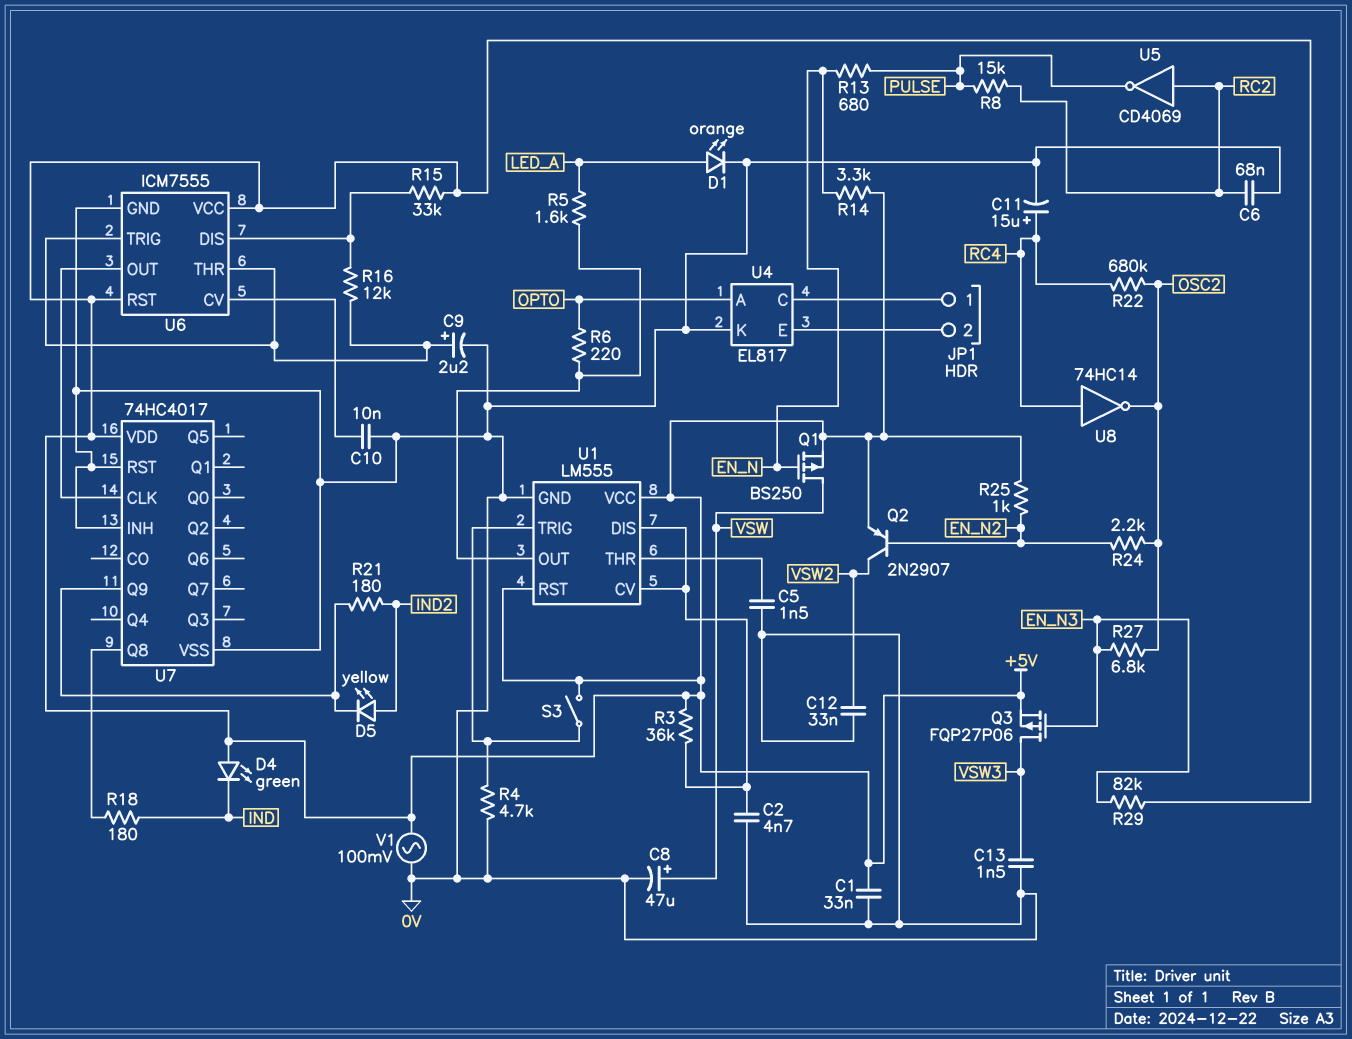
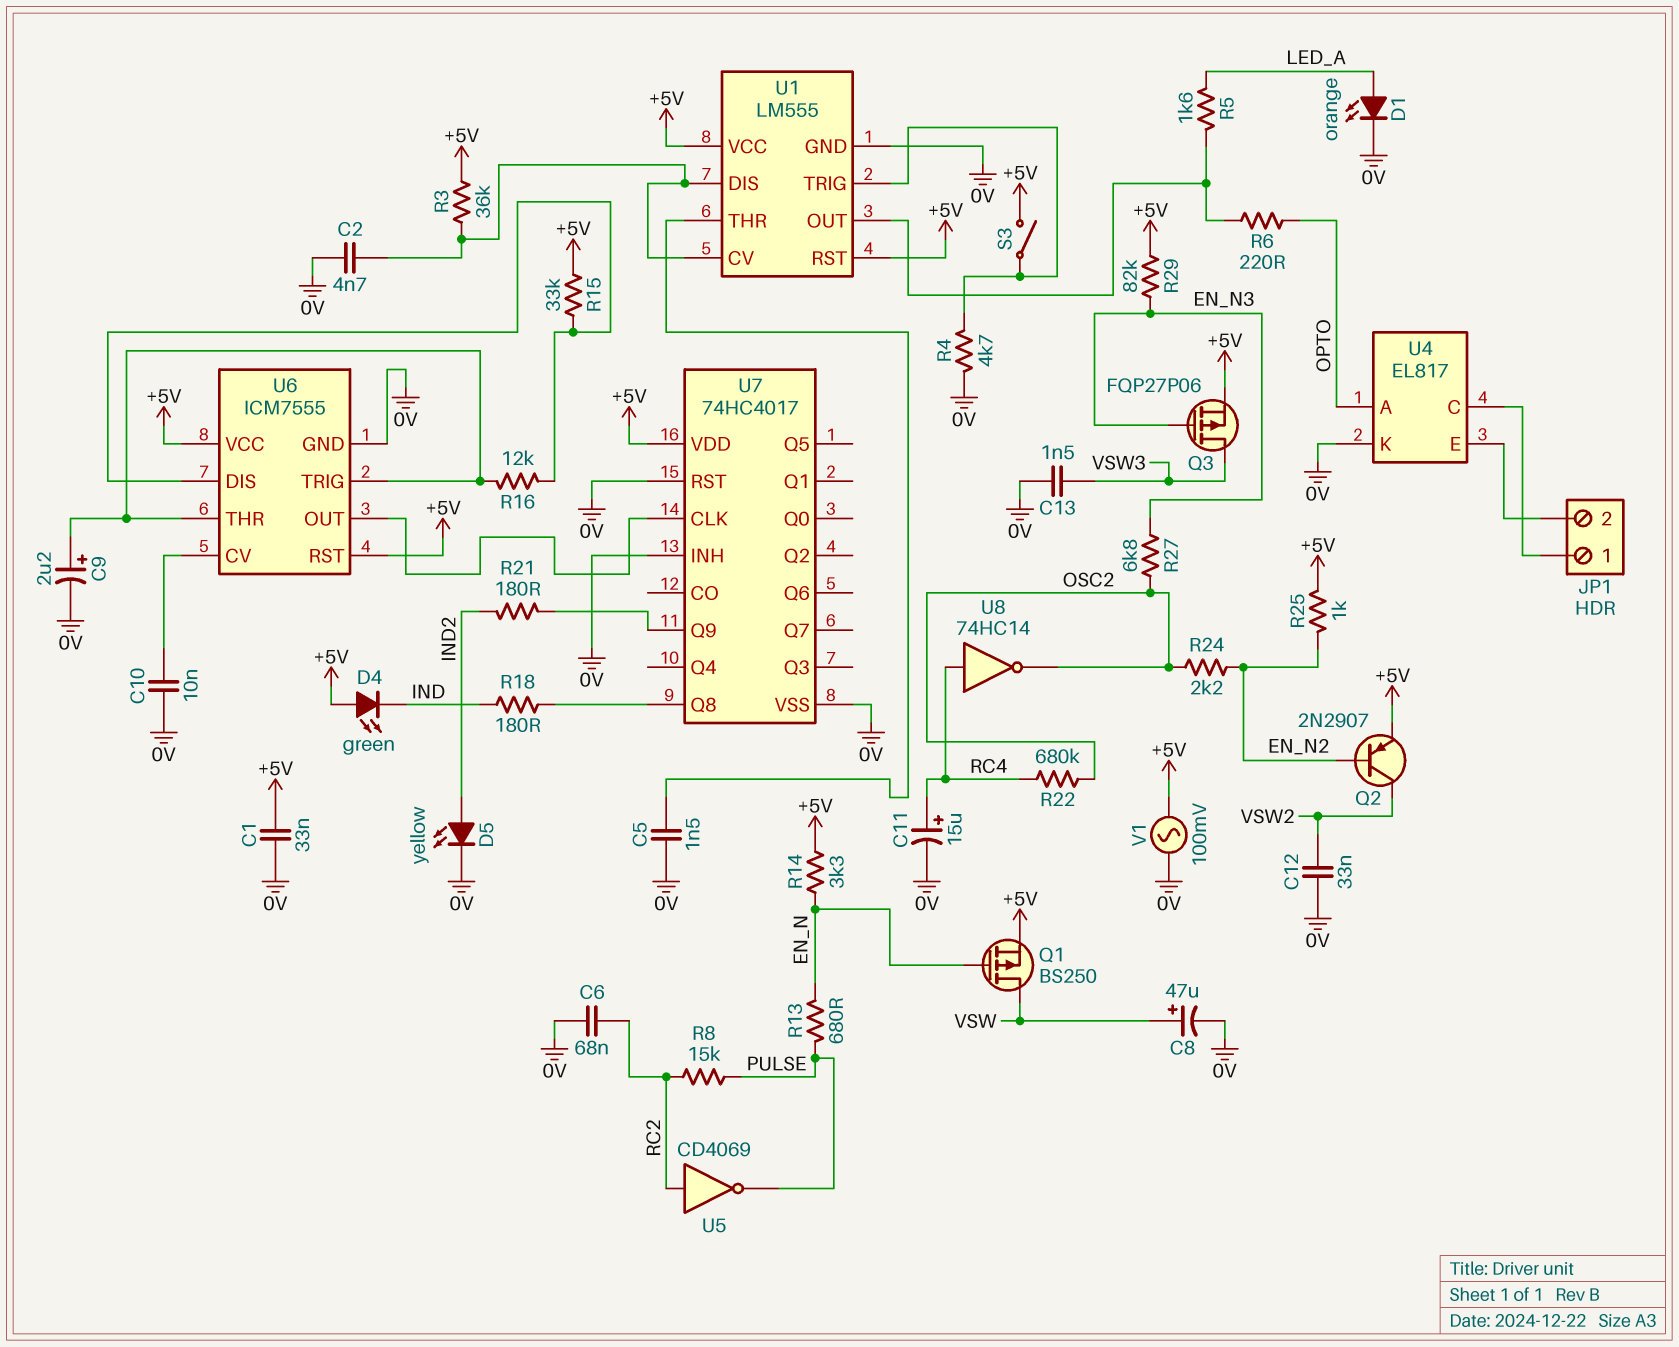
D5: LED yellow (A IND2, K U7/Q9) -> LED yellow (A IND2, K 0V)

